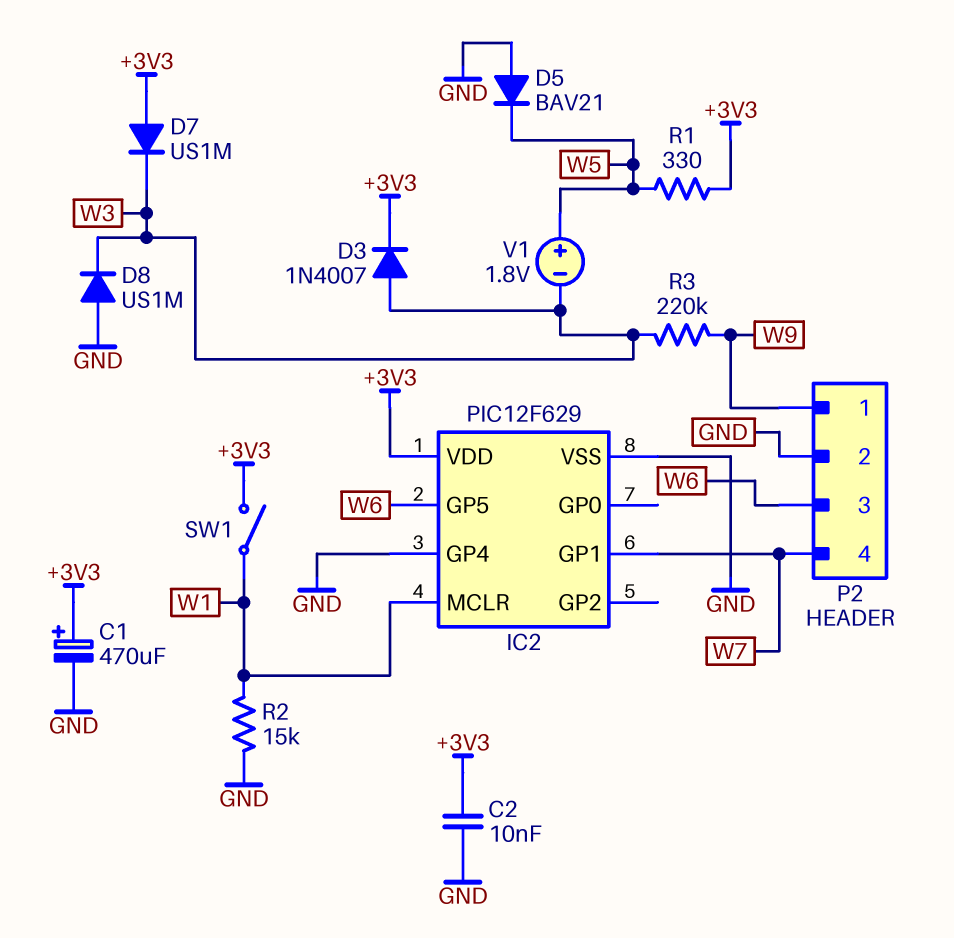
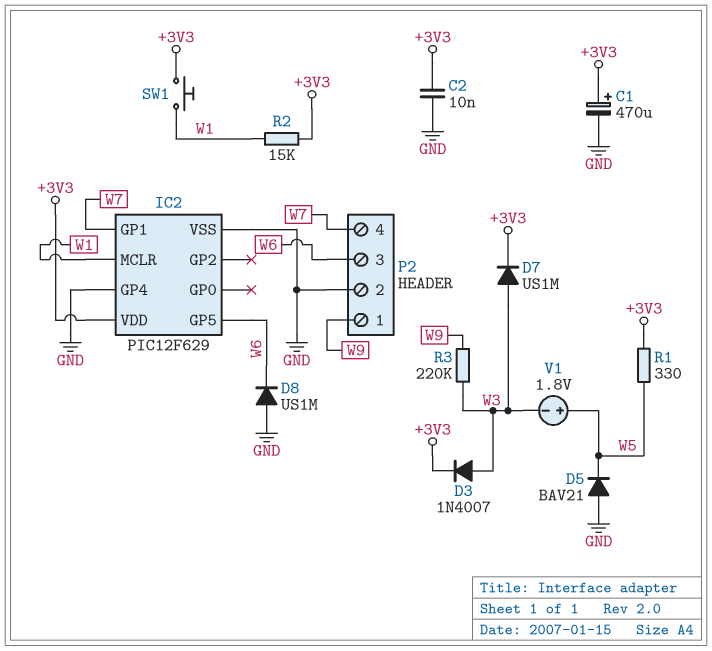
D7: diode US1M (A +3V3, K W3) -> diode US1M (A W3, K +3V3)
D8: diode US1M (A GND, K W3) -> diode US1M (A GND, K W6)
R2: 15k (GND, W1) -> 15k (+3V3, W1)
SW1: switch (+3V3, W1) -> button (+3V3, W1)

